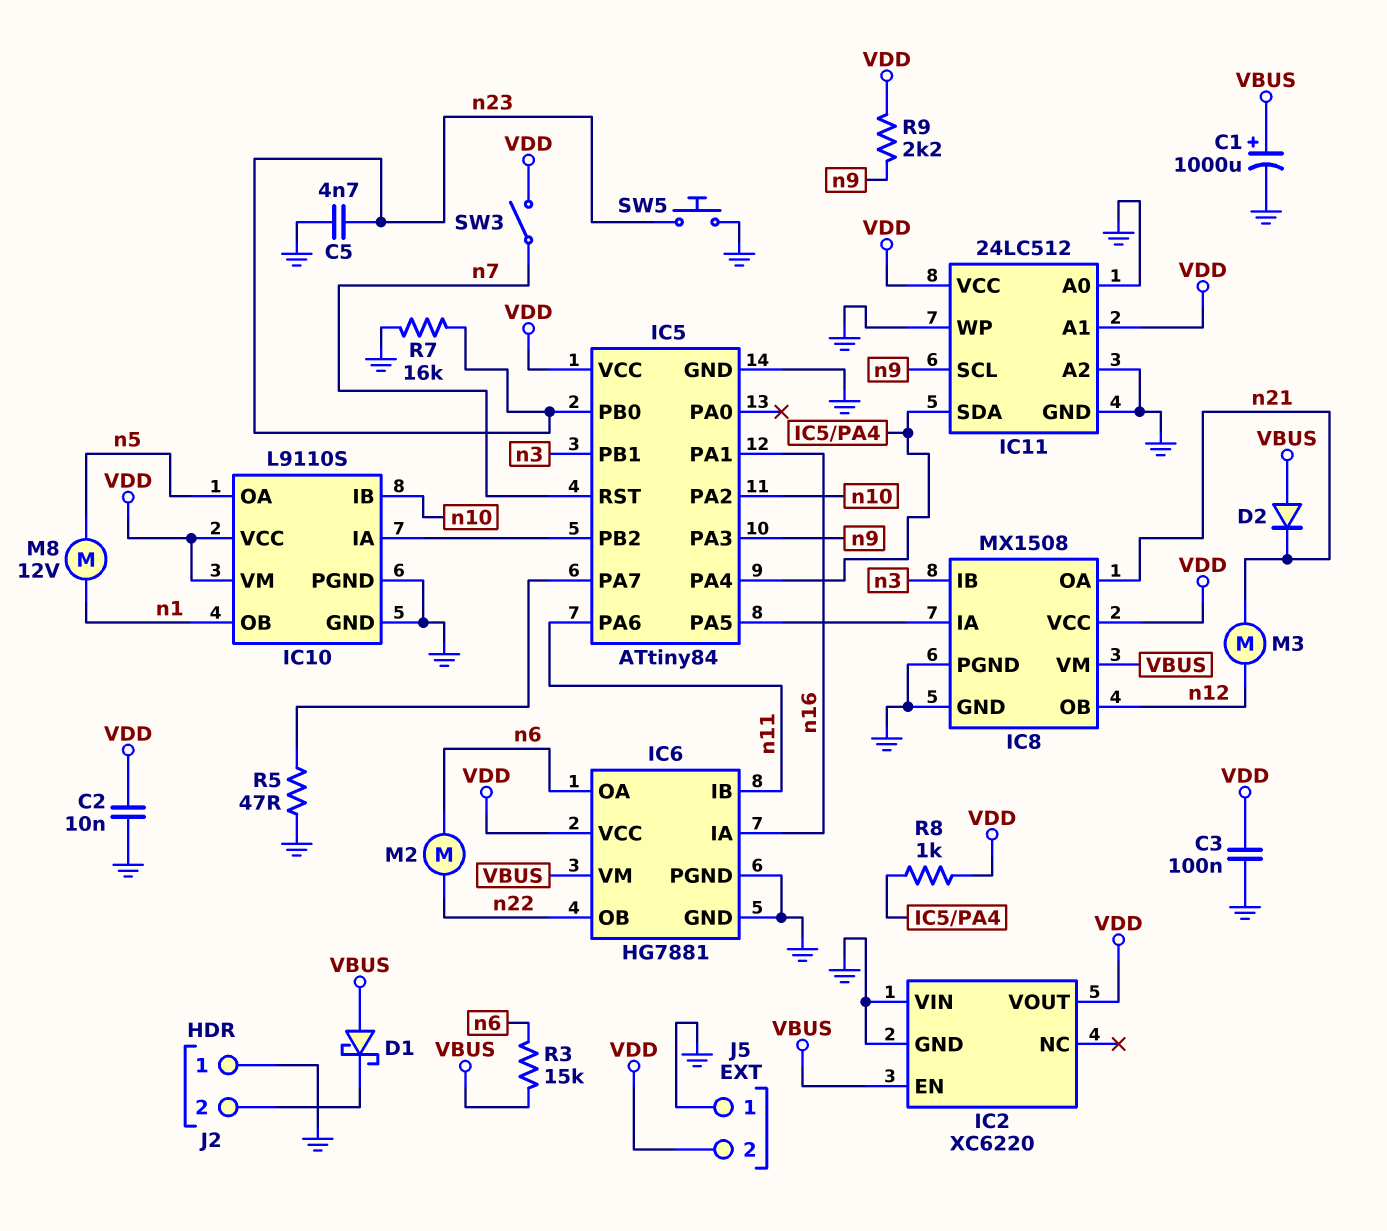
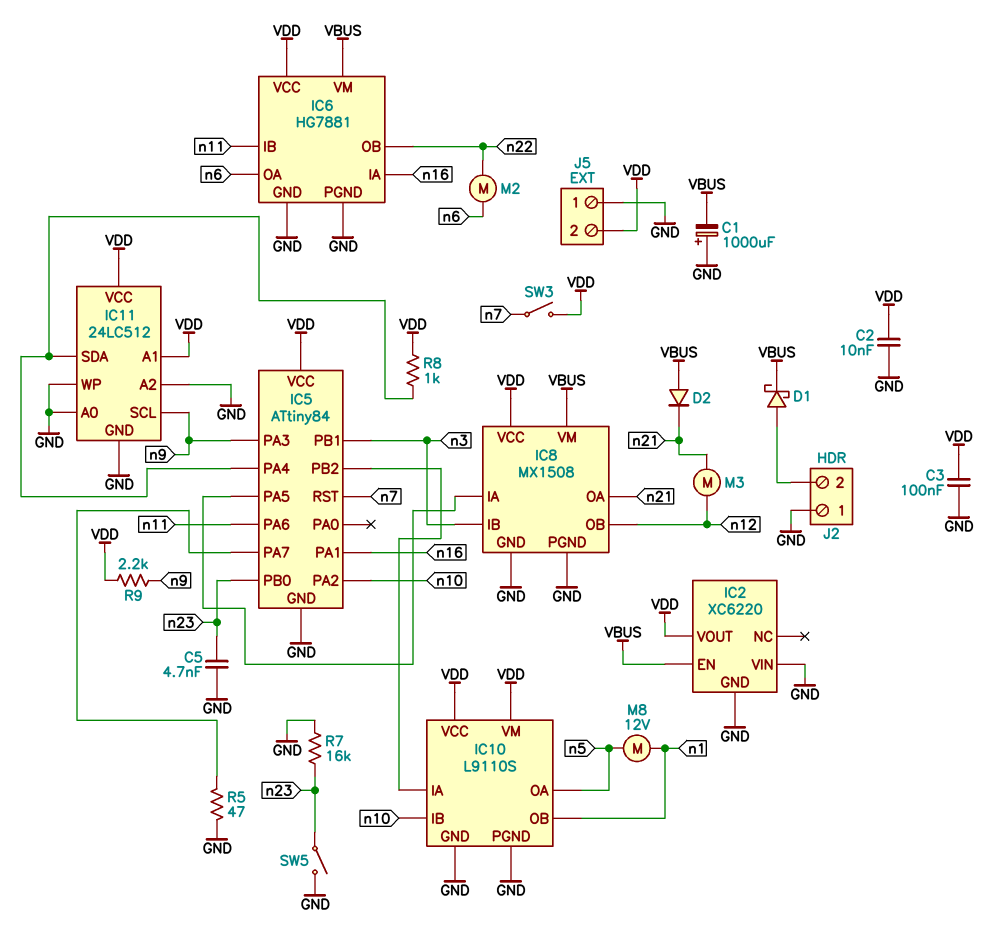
C1: 1000uF (plus VBUS, minus GND) -> 1000uF (plus GND, minus VBUS)
D1: schottky (A VBUS, K J2/2) -> schottky (A J2/2, K VBUS)
R3: 15k (VBUS, n6) -> none
SW5: button (GND, n23) -> switch (GND, n23)

